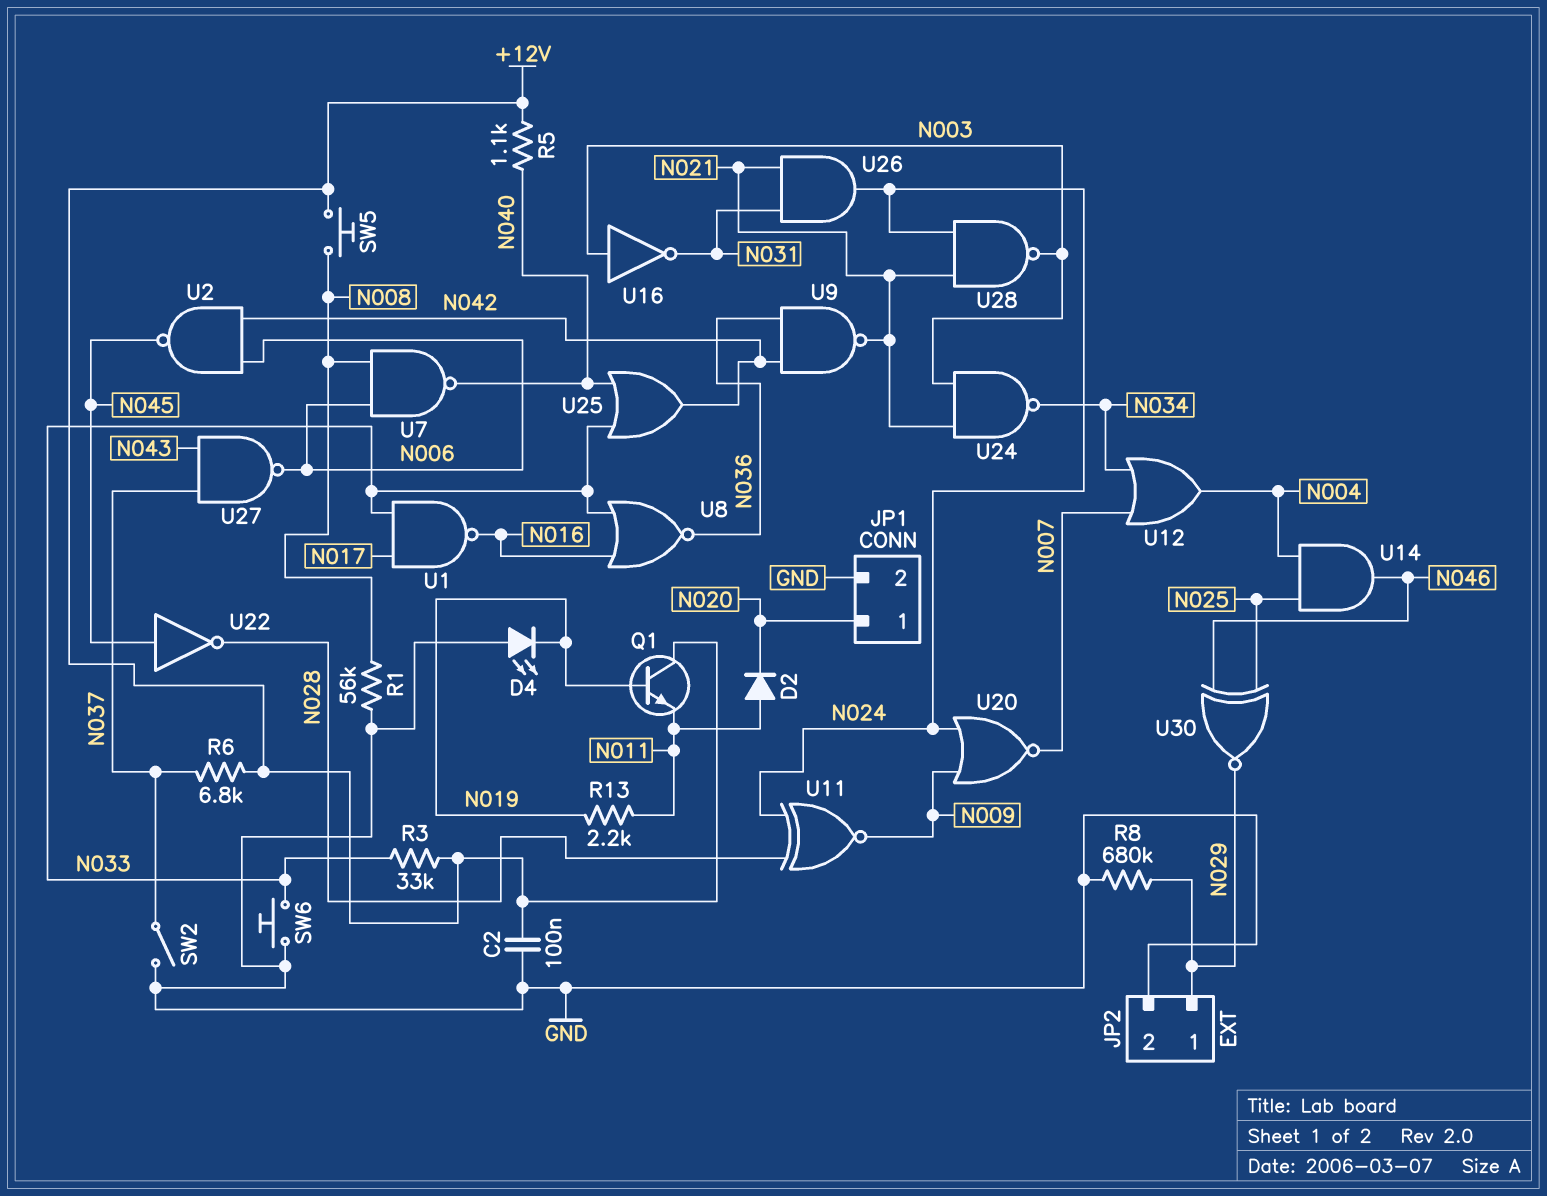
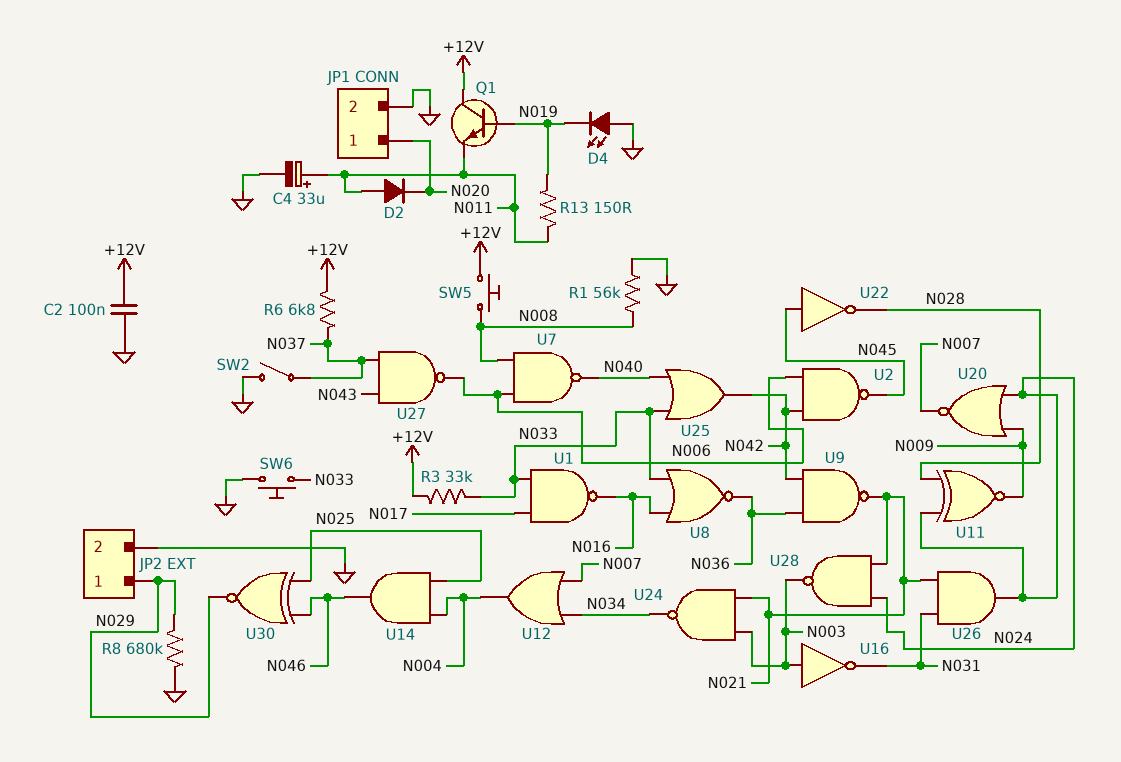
C4: none -> 33uF (plus N011, minus GND)
R5: 1.1k (+12V, N040) -> none
R13: 2.2k (N011, N019) -> 150 (N011, N019)

